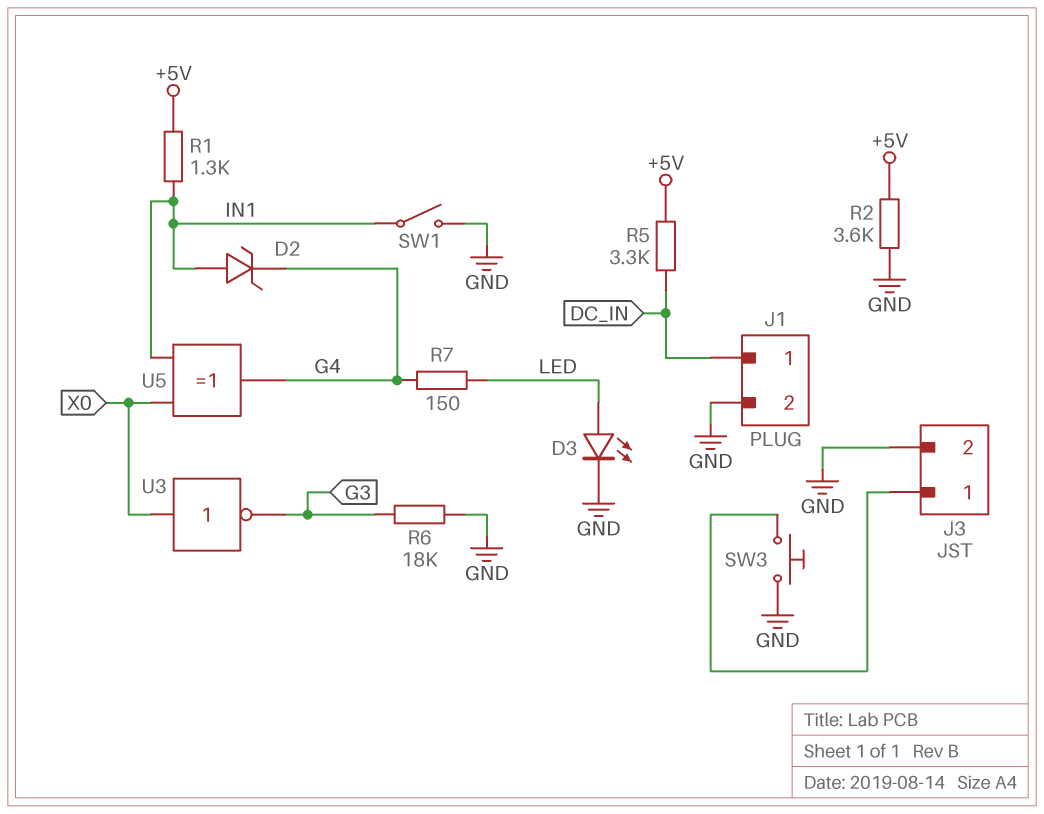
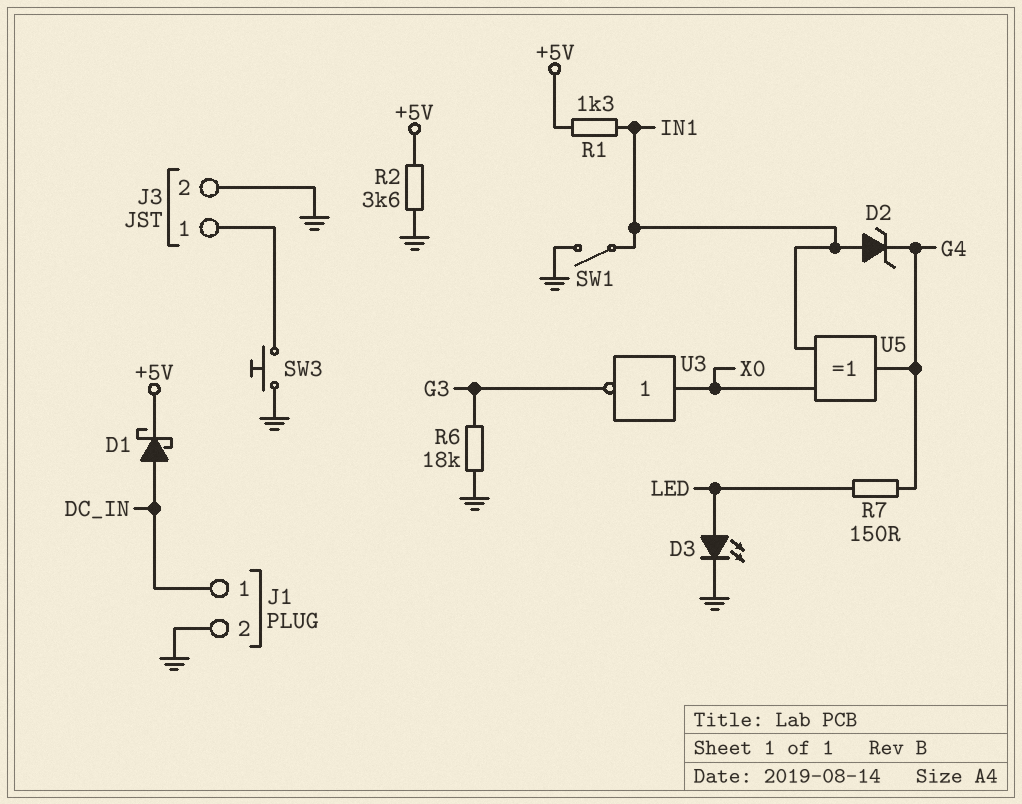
D1: none -> schottky (A DC_IN, K +5V)
R5: 3.3k (+5V, DC_IN) -> none

